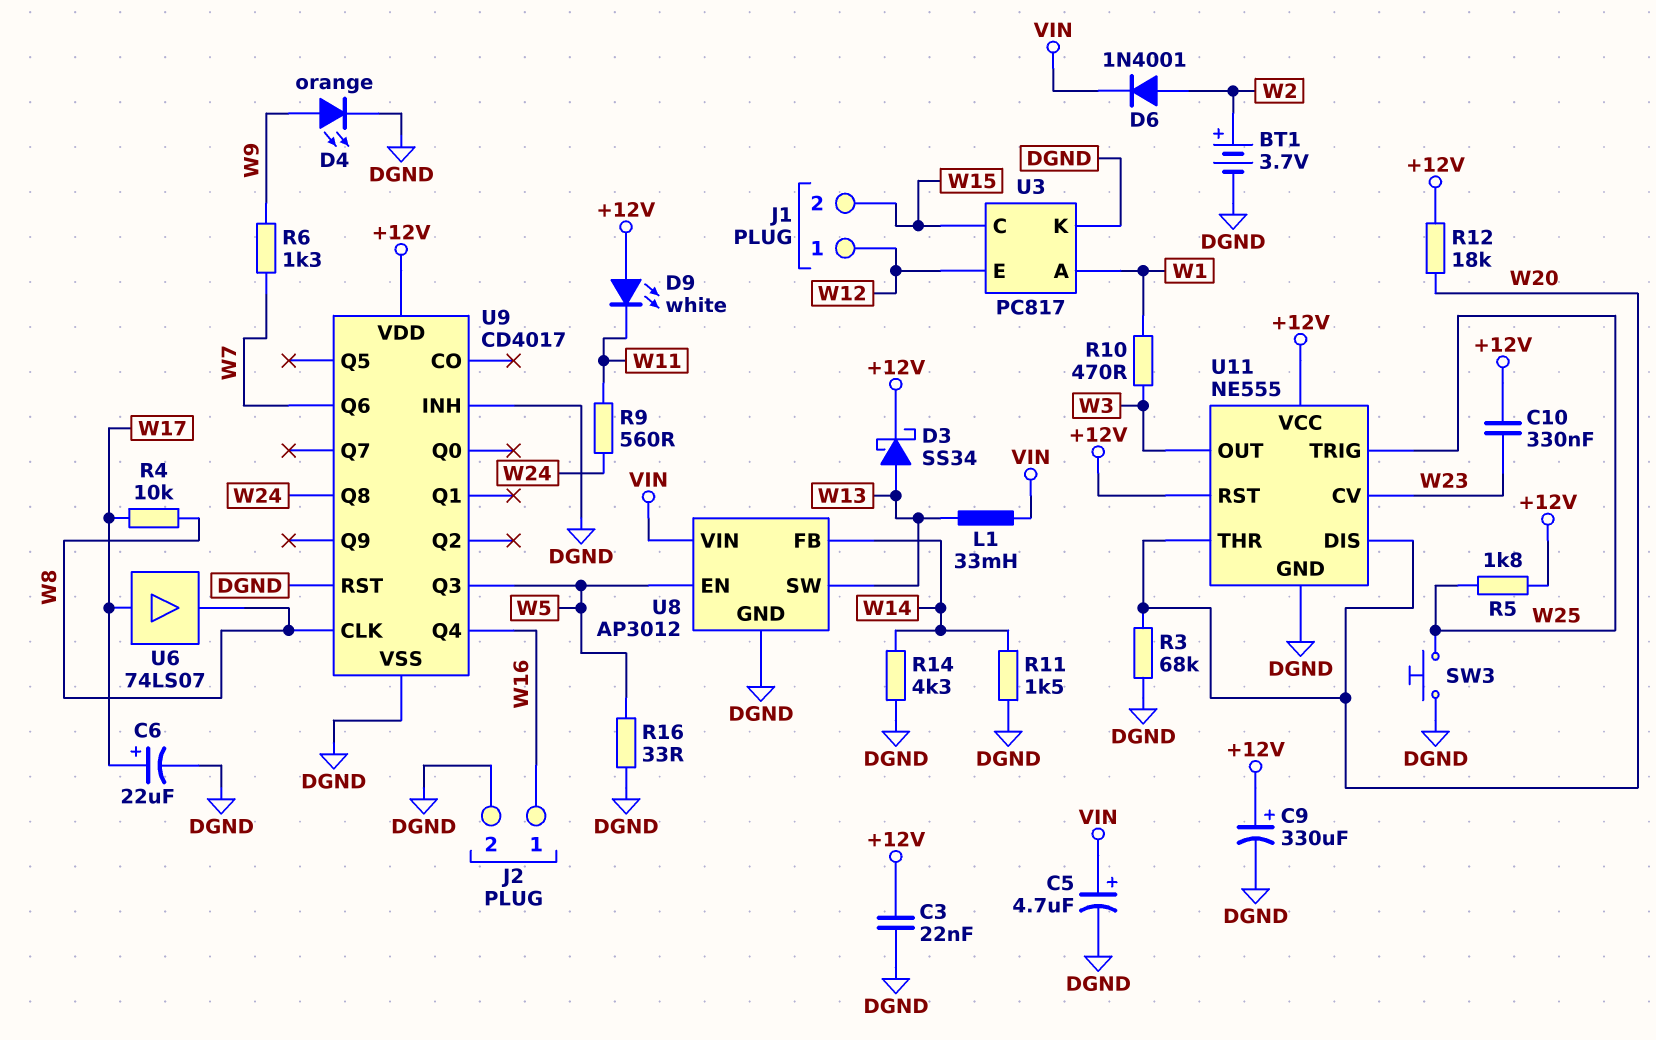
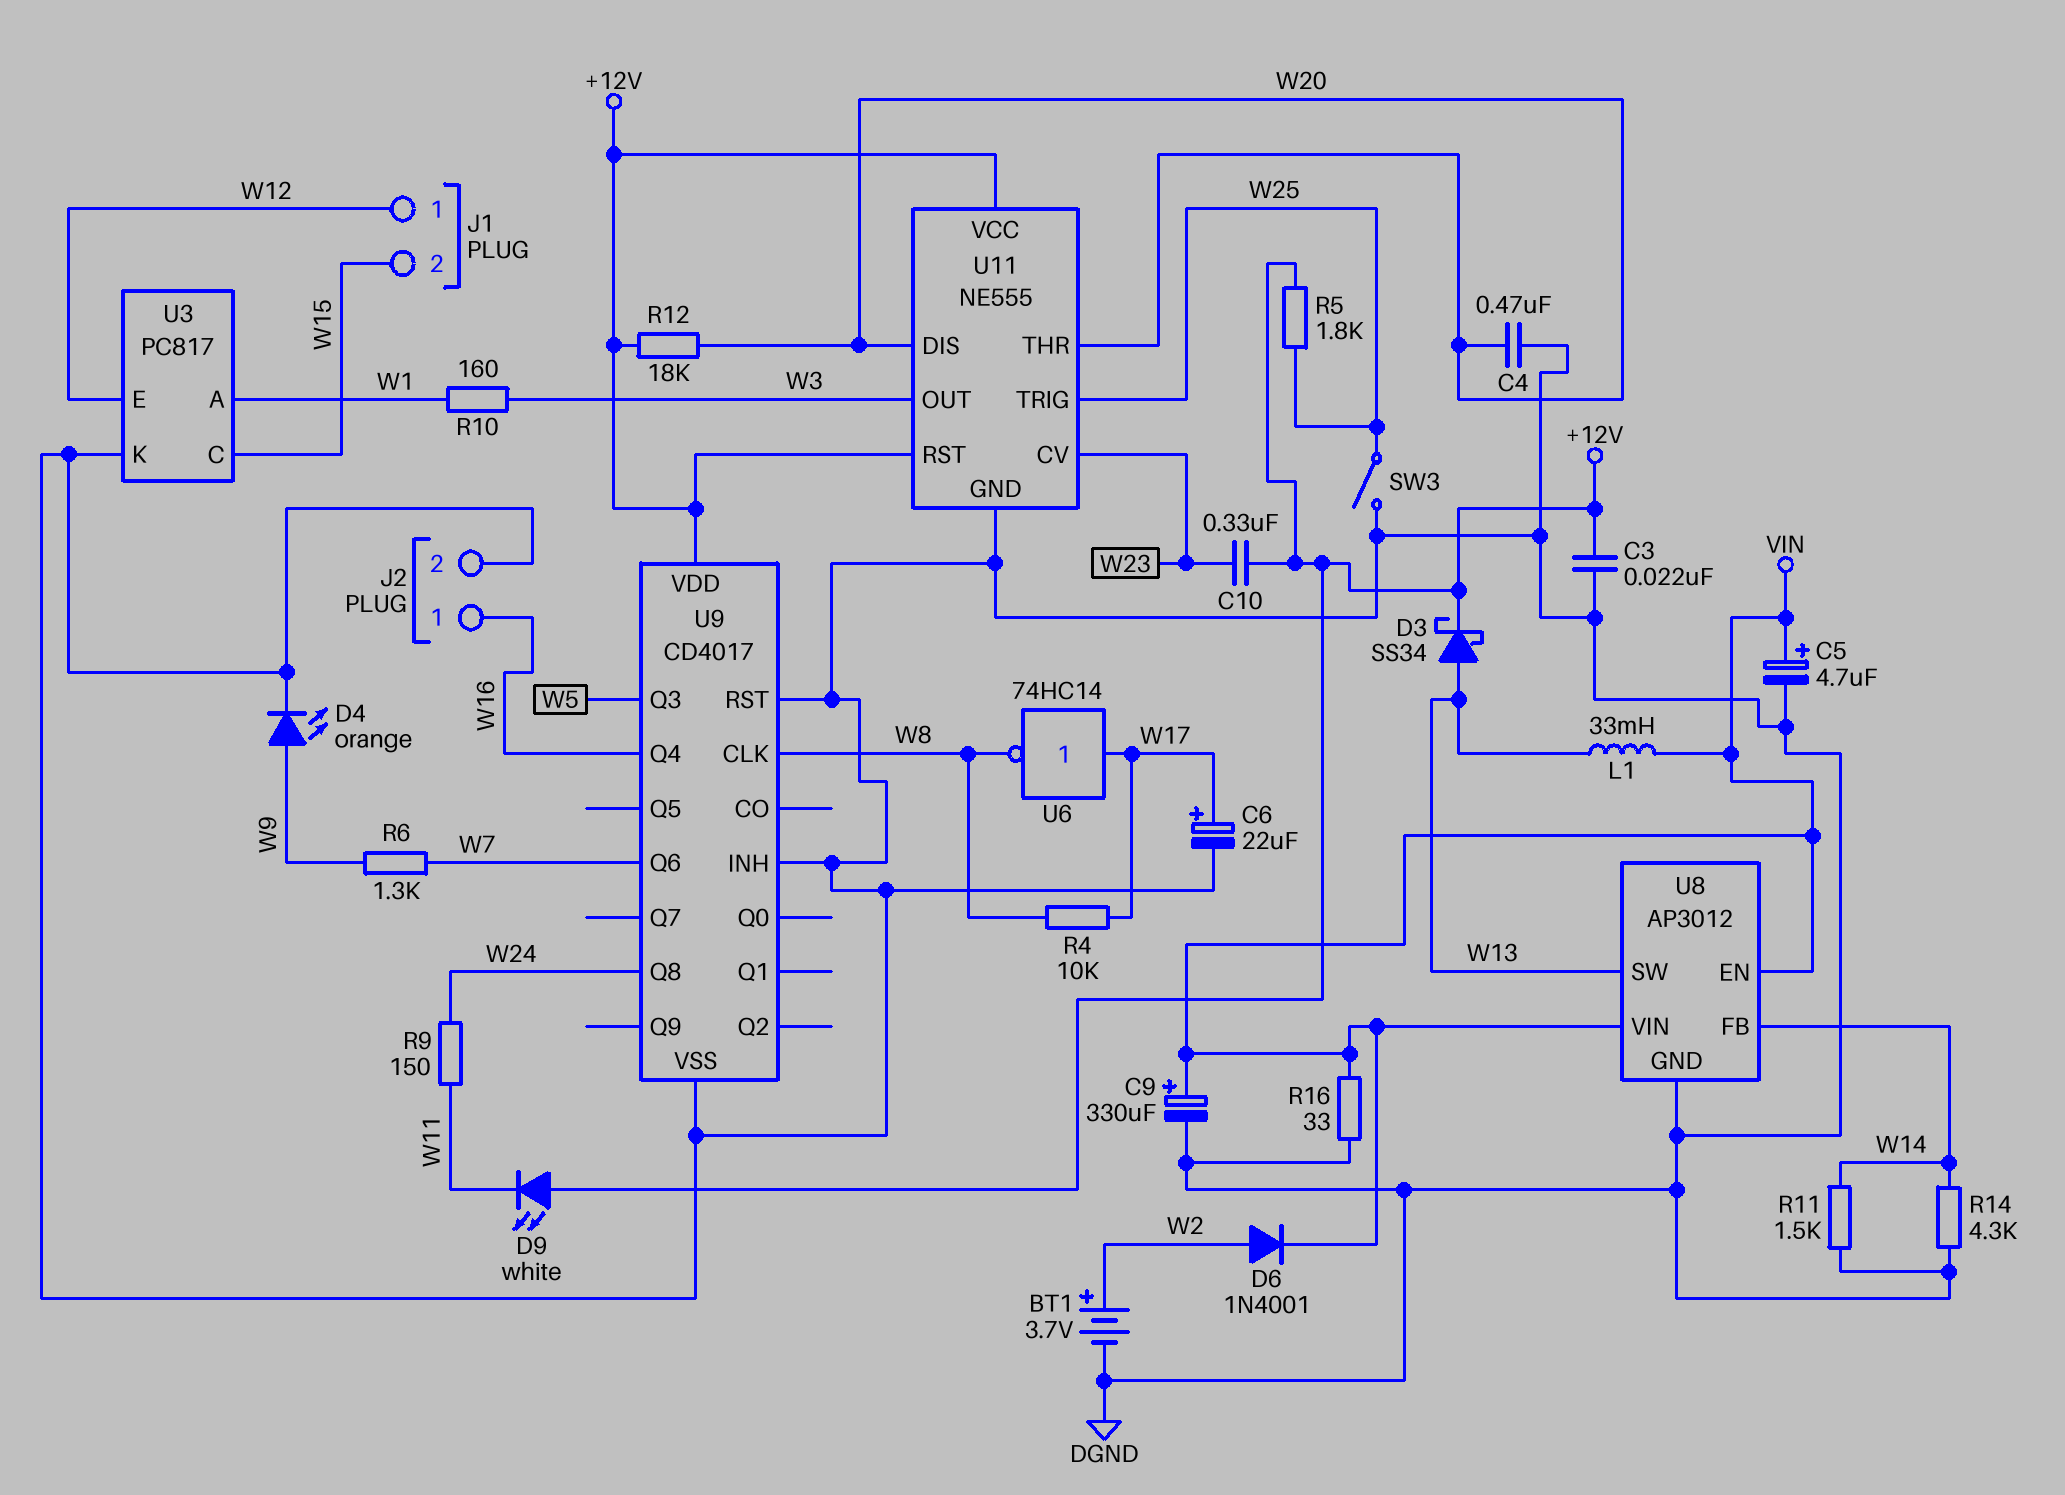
C4: none -> 470nF (DGND, W20)
C9: 330uF (plus +12V, minus DGND) -> 330uF (plus VIN, minus DGND)
R3: 68k (DGND, W20) -> none
R9: 560 (W11, W24) -> 150 (W11, W24)
R10: 470 (W1, W3) -> 160 (W1, W3)
R16: 33 (DGND, W5) -> 33 (DGND, VIN)
SW3: button (DGND, W25) -> switch (DGND, W25)
U6: buffer 74LS07 (in W17, out W8) -> NOT 74HC14 (in W17, out W8)
U8 pin EN: W5 -> VIN

